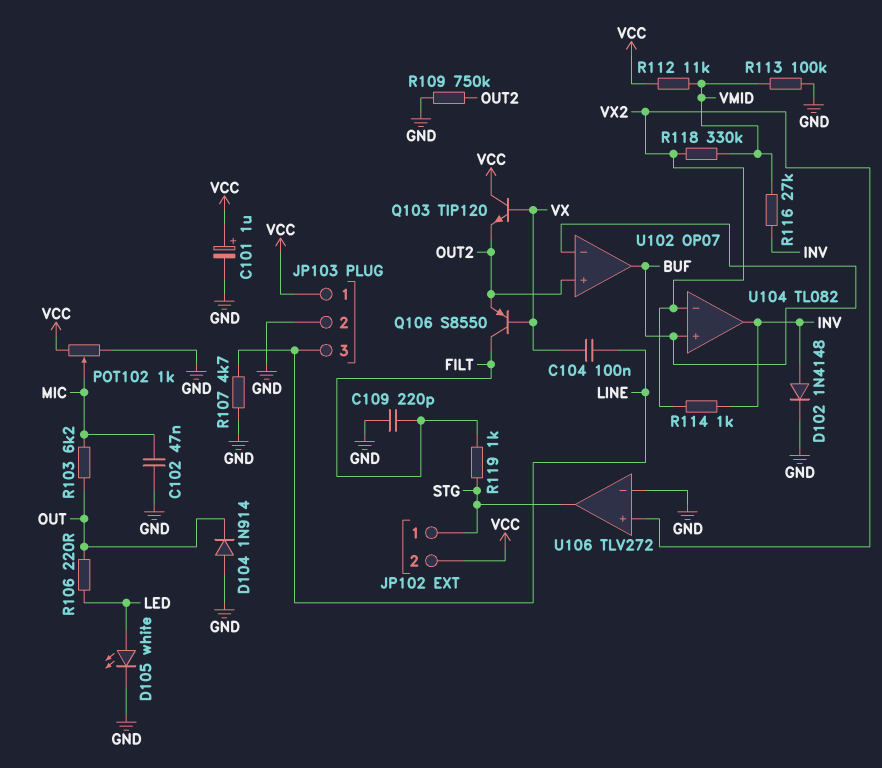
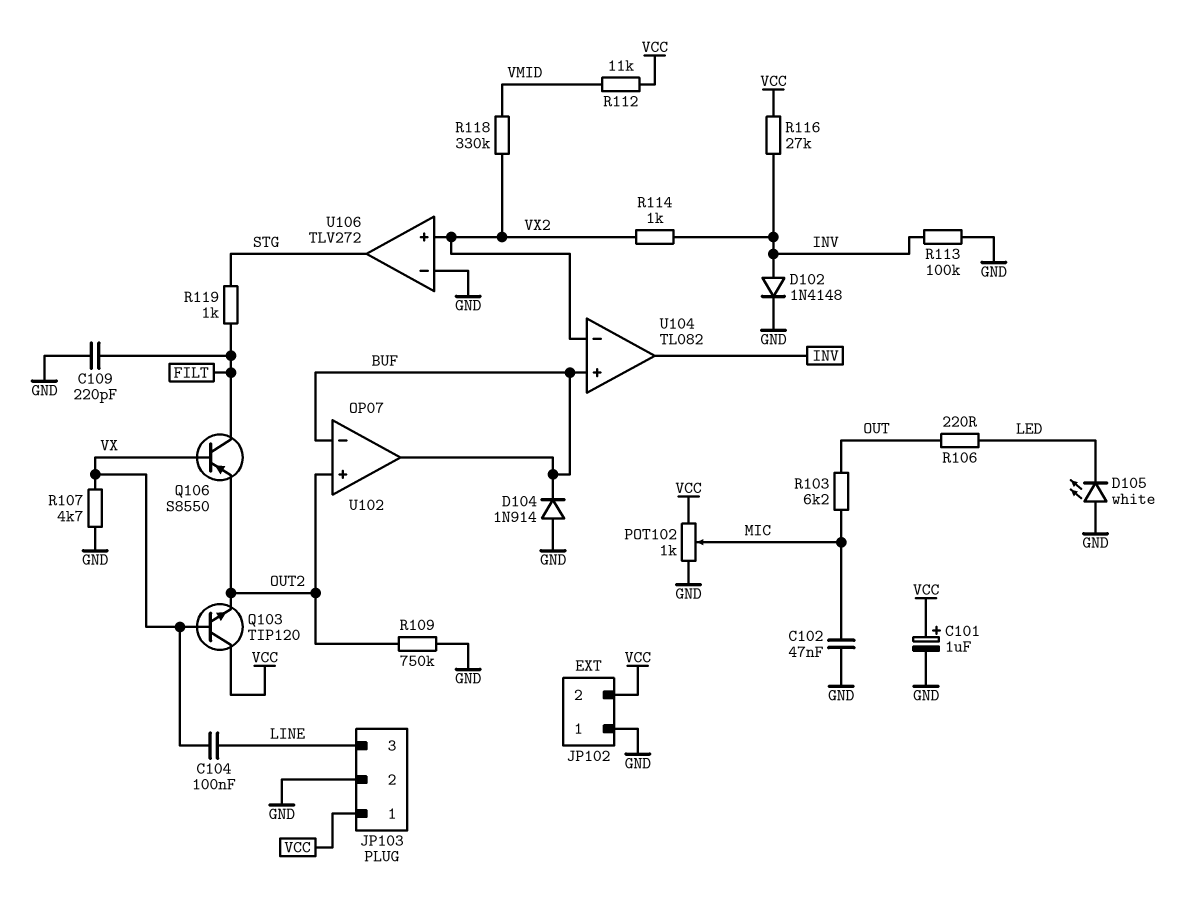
D104: diode 1N914 (A GND, K OUT) -> diode 1N914 (A GND, K BUF)
D105: LED white (A LED, K GND) -> LED white (A GND, K LED)
JP102 pin 1: STG -> GND
R107: 4.7k (GND, LINE) -> 4.7k (GND, VX)
R113: 100k (GND, VMID) -> 100k (GND, INV)
R116: 27k (INV, VMID) -> 27k (INV, VCC)

